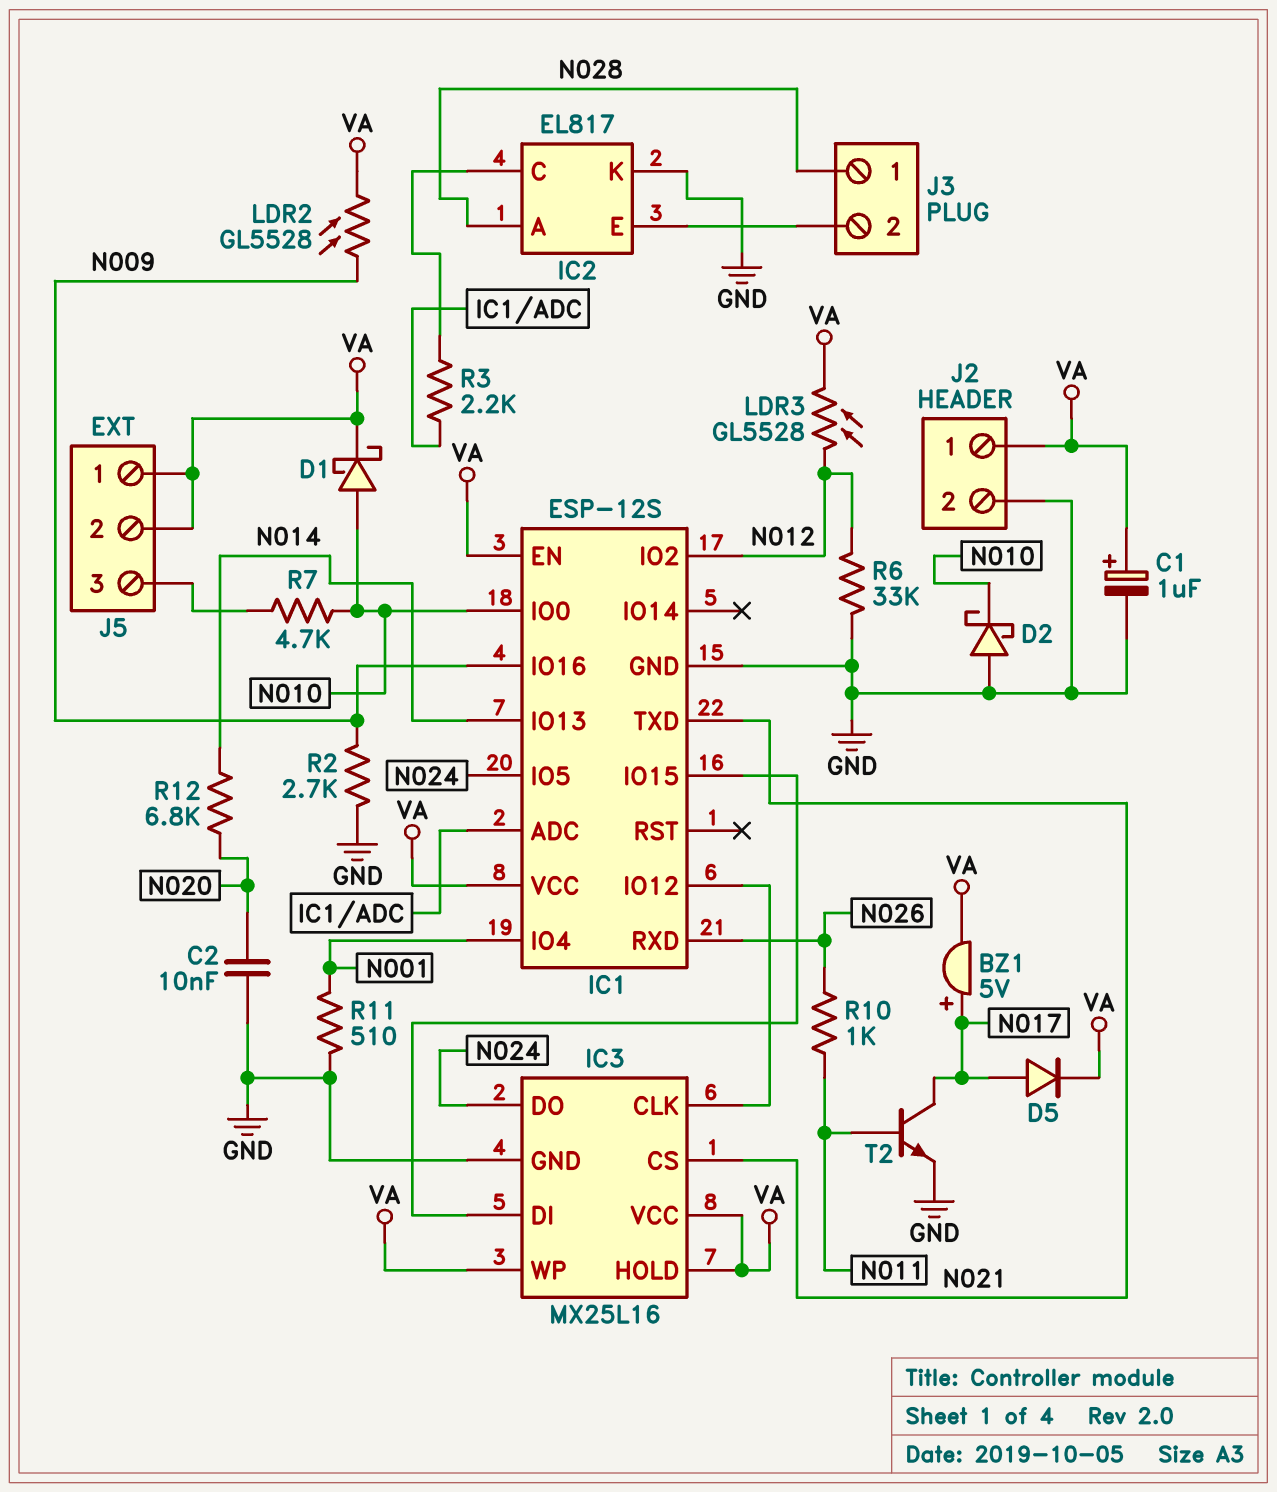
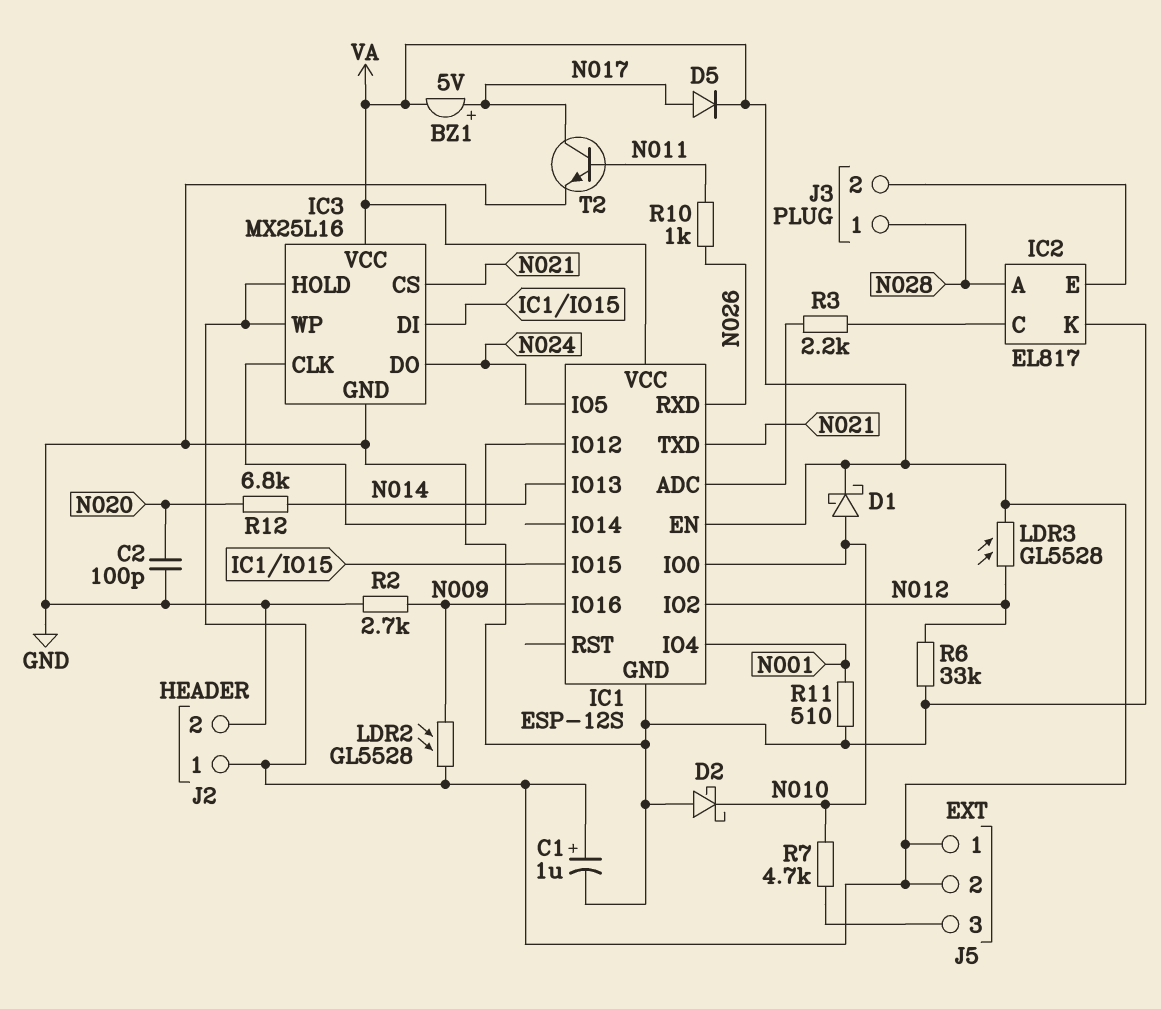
C2: 10nF (GND, N020) -> 100pF (GND, N020)

